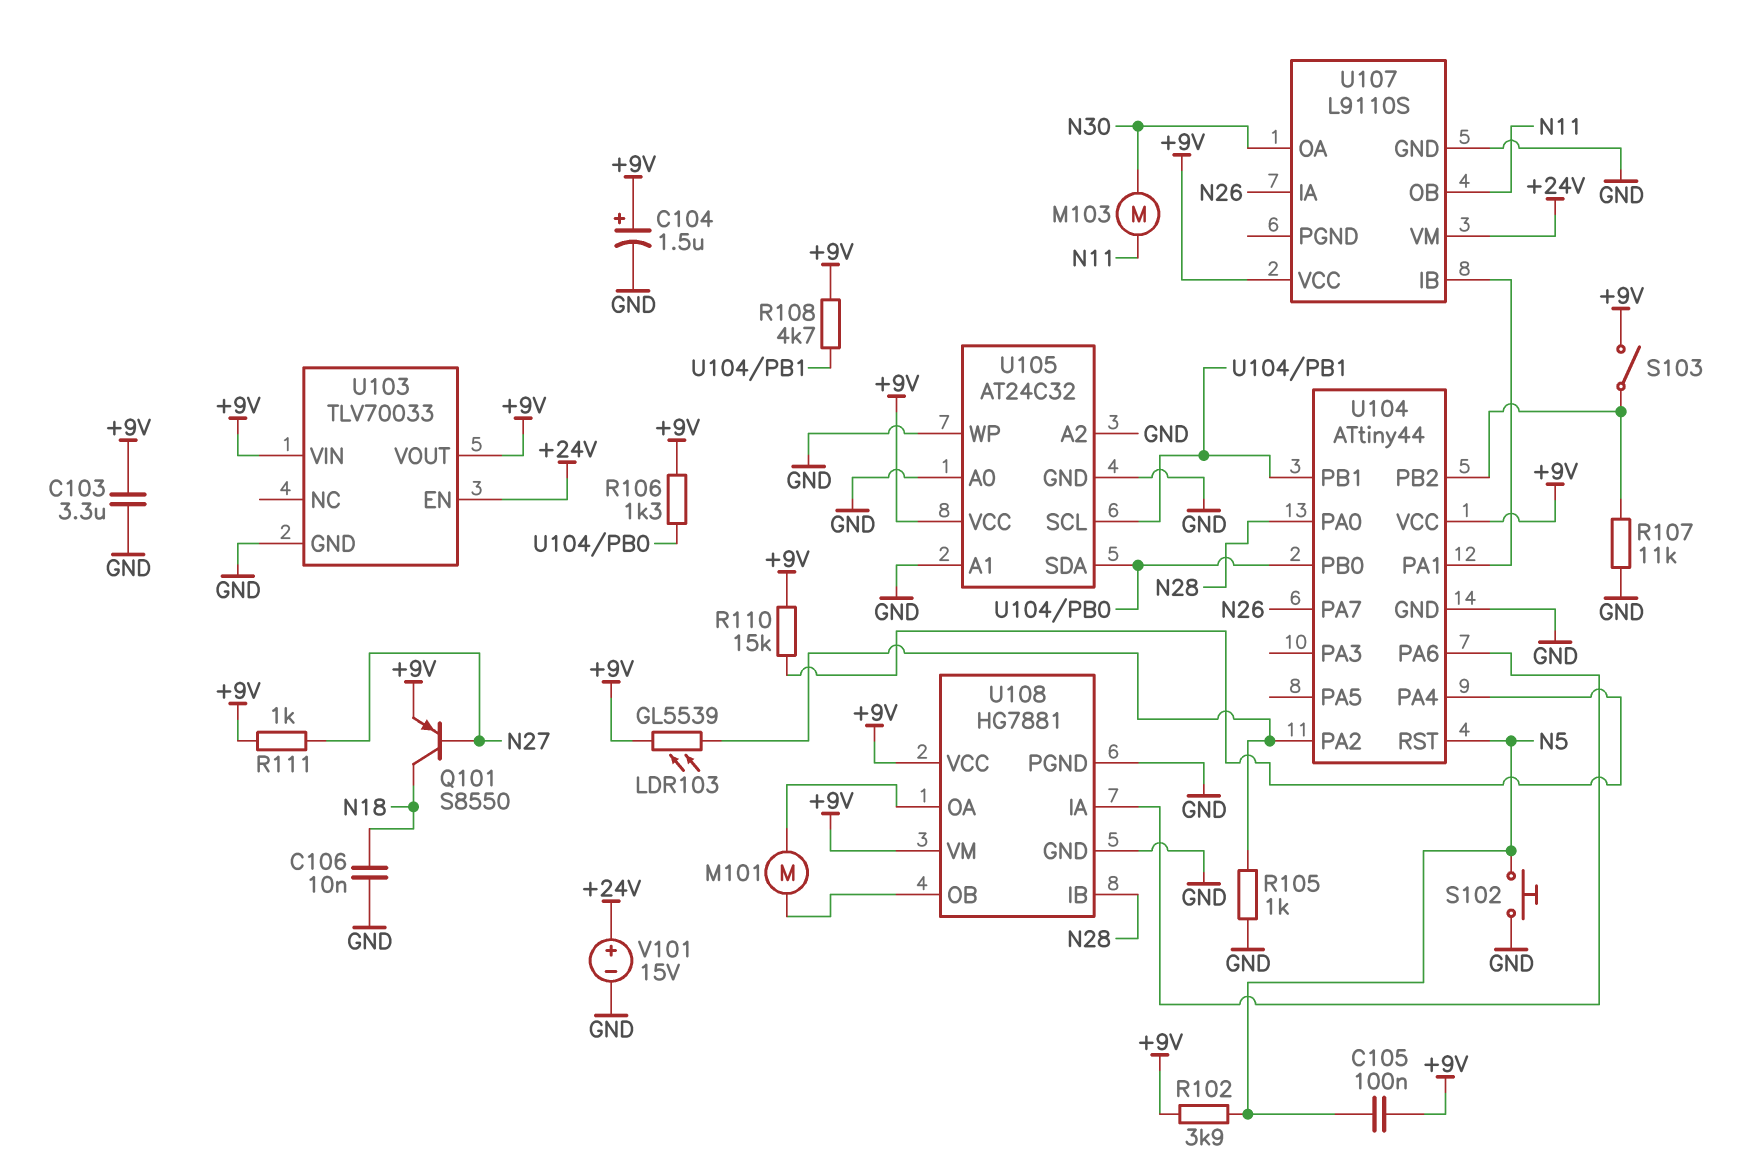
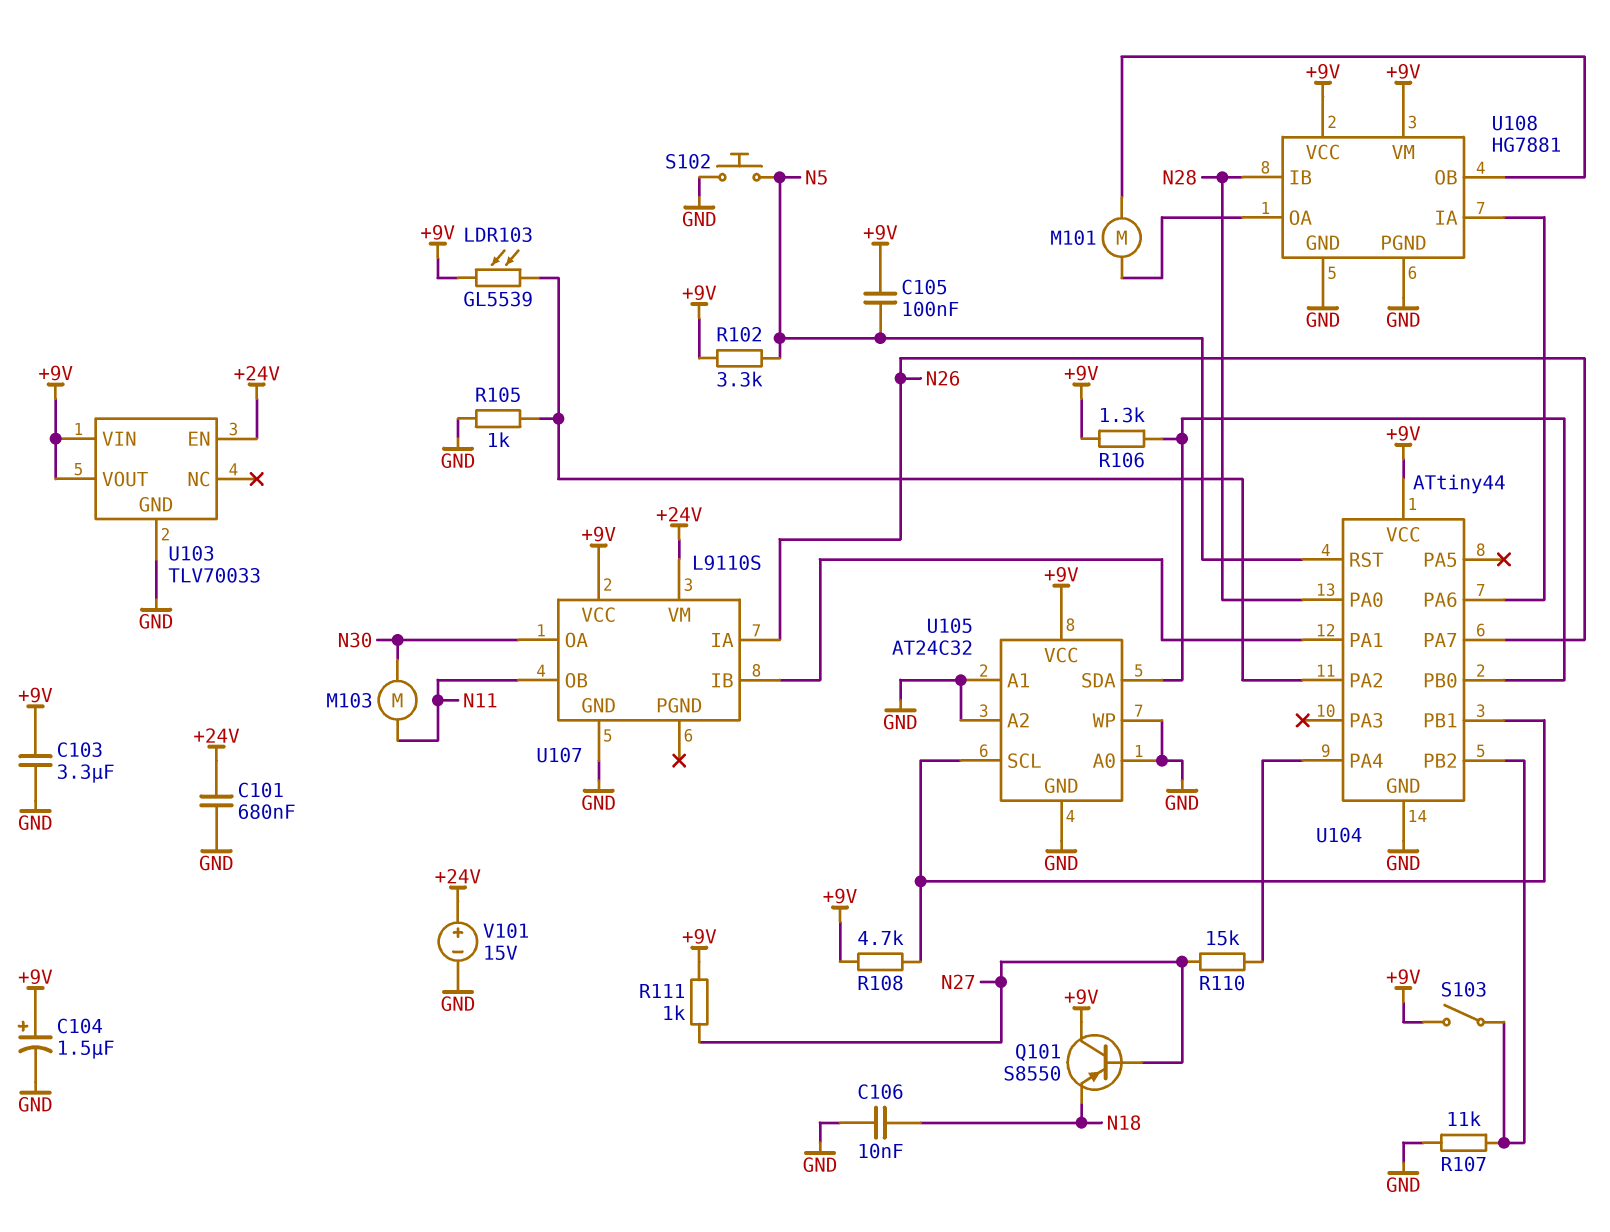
C101: none -> 680nF (+24V, GND)
Q101: PNP S8550 (B N27, C N18, E +9V) -> PNP S8550 (B N27, C +9V, E N18)
R102: 3.9k (+9V, N5) -> 3.3k (+9V, N5)
R110: 15k (+9V, U104/PA4) -> 15k (N27, U104/PA4)

